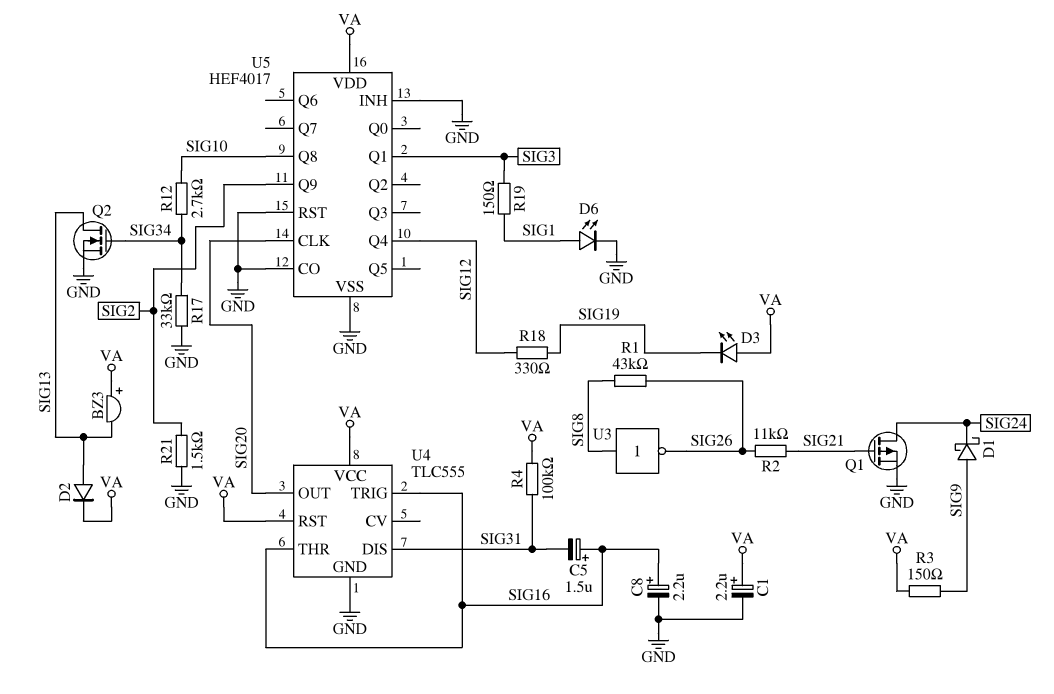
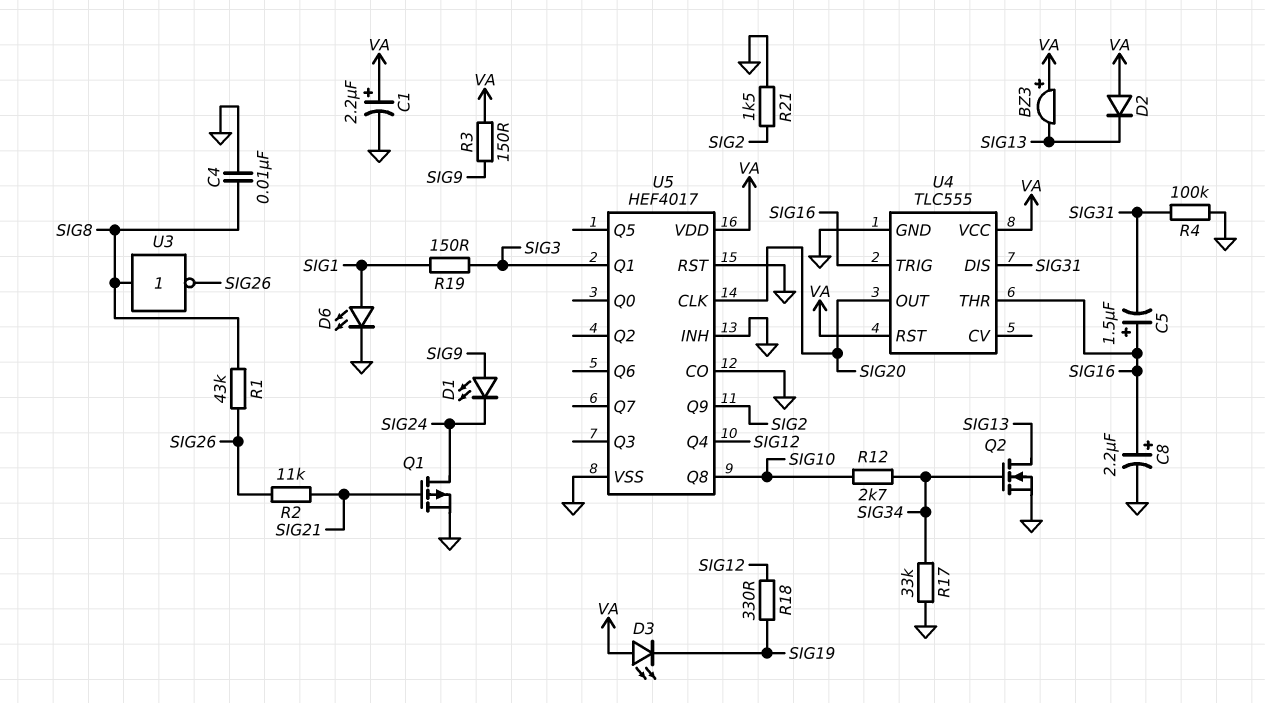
C4: none -> 10nF (GND, SIG8)
D1: schottky (A SIG9, K SIG24) -> LED (A SIG9, K SIG24)
D2: diode (A SIG13, K VA) -> diode (A VA, K SIG13)
R4: 100k (SIG31, VA) -> 100k (GND, SIG31)

